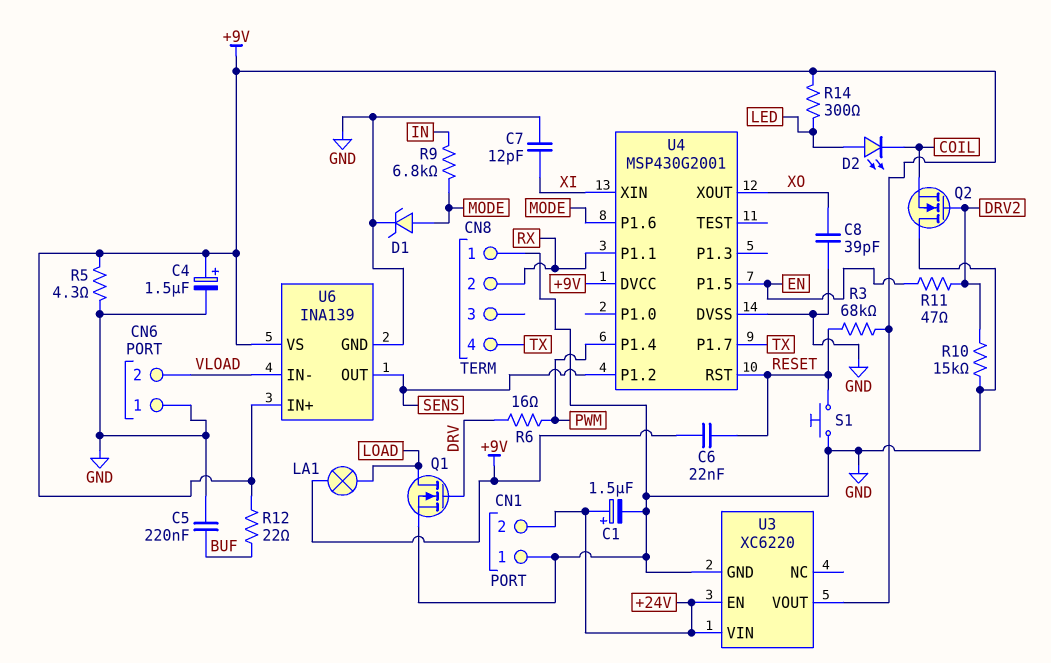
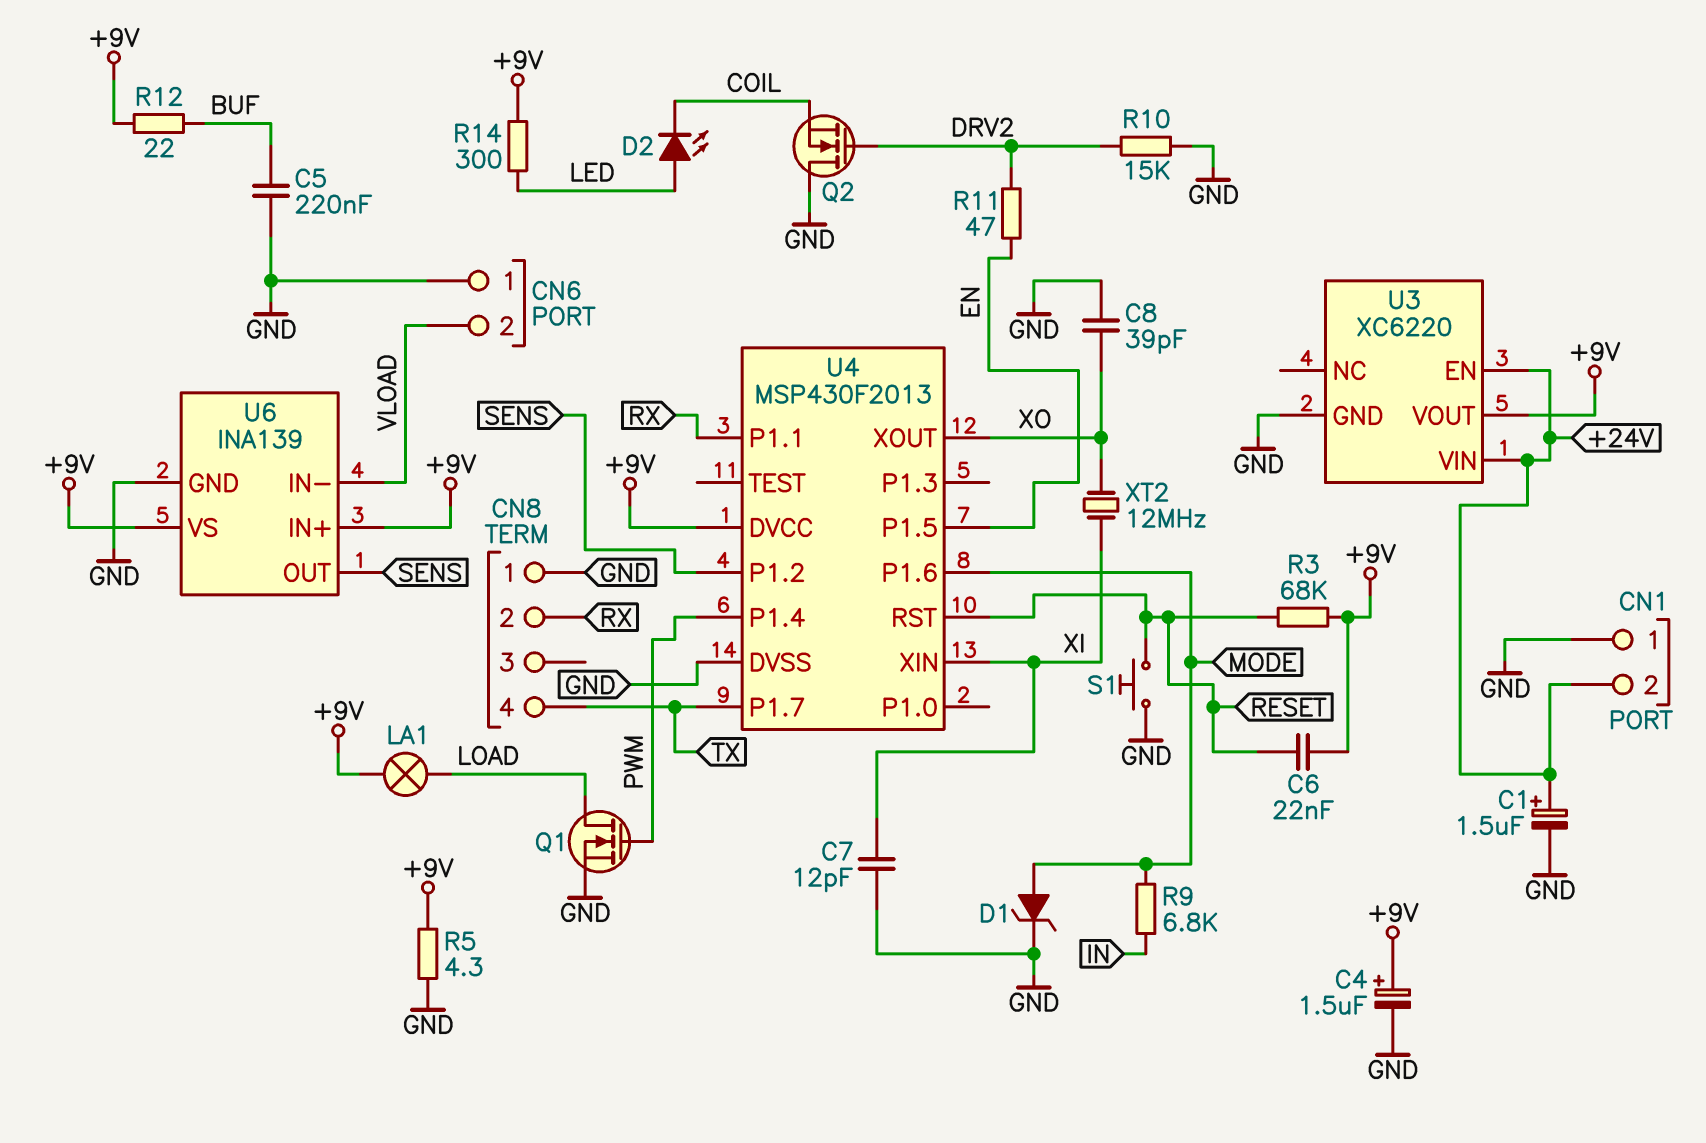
Q1: NMOS (G DRV, D LOAD, S GND) -> NMOS (G PWM, D LOAD, S GND)
R6: 16 (DRV, PWM) -> none
U4: MSP430G2001 -> MSP430F2013
XT2: none -> 12MHz (XI, XO)

